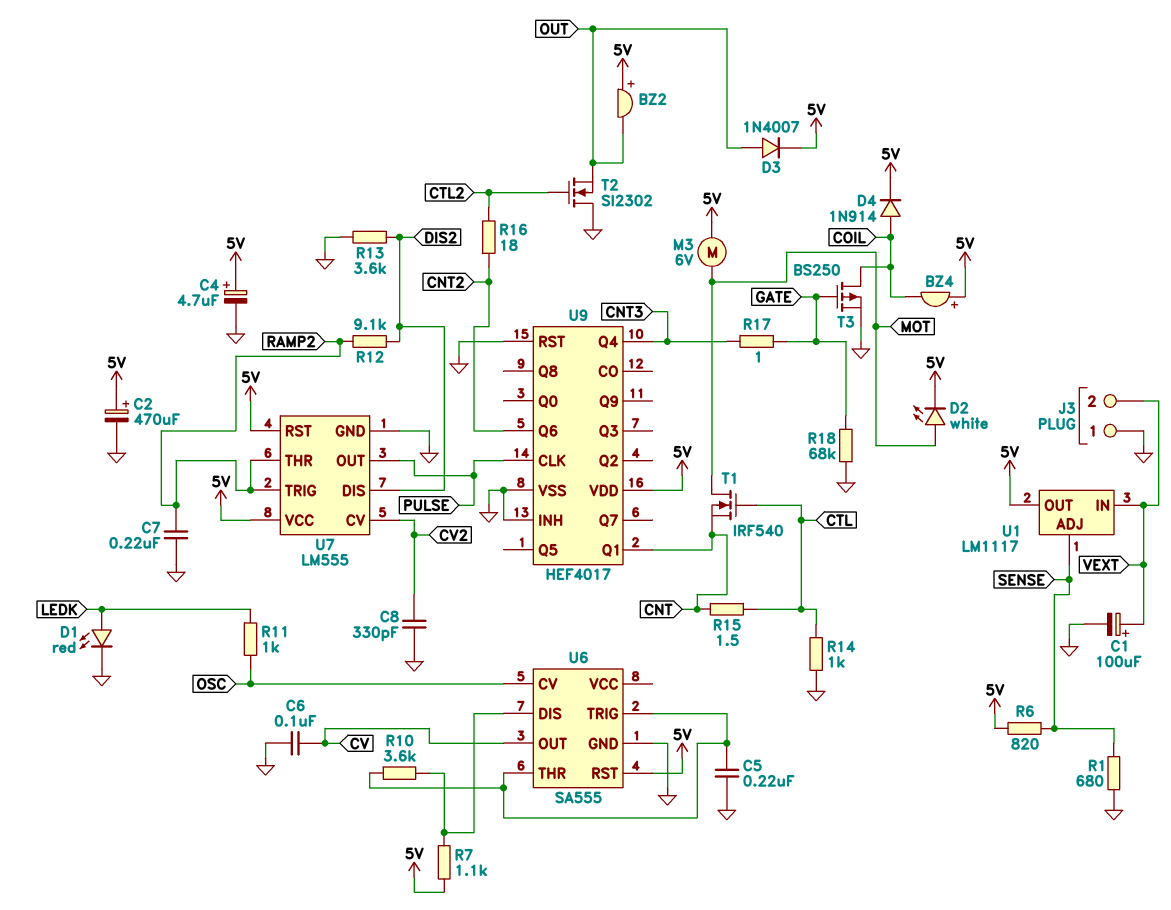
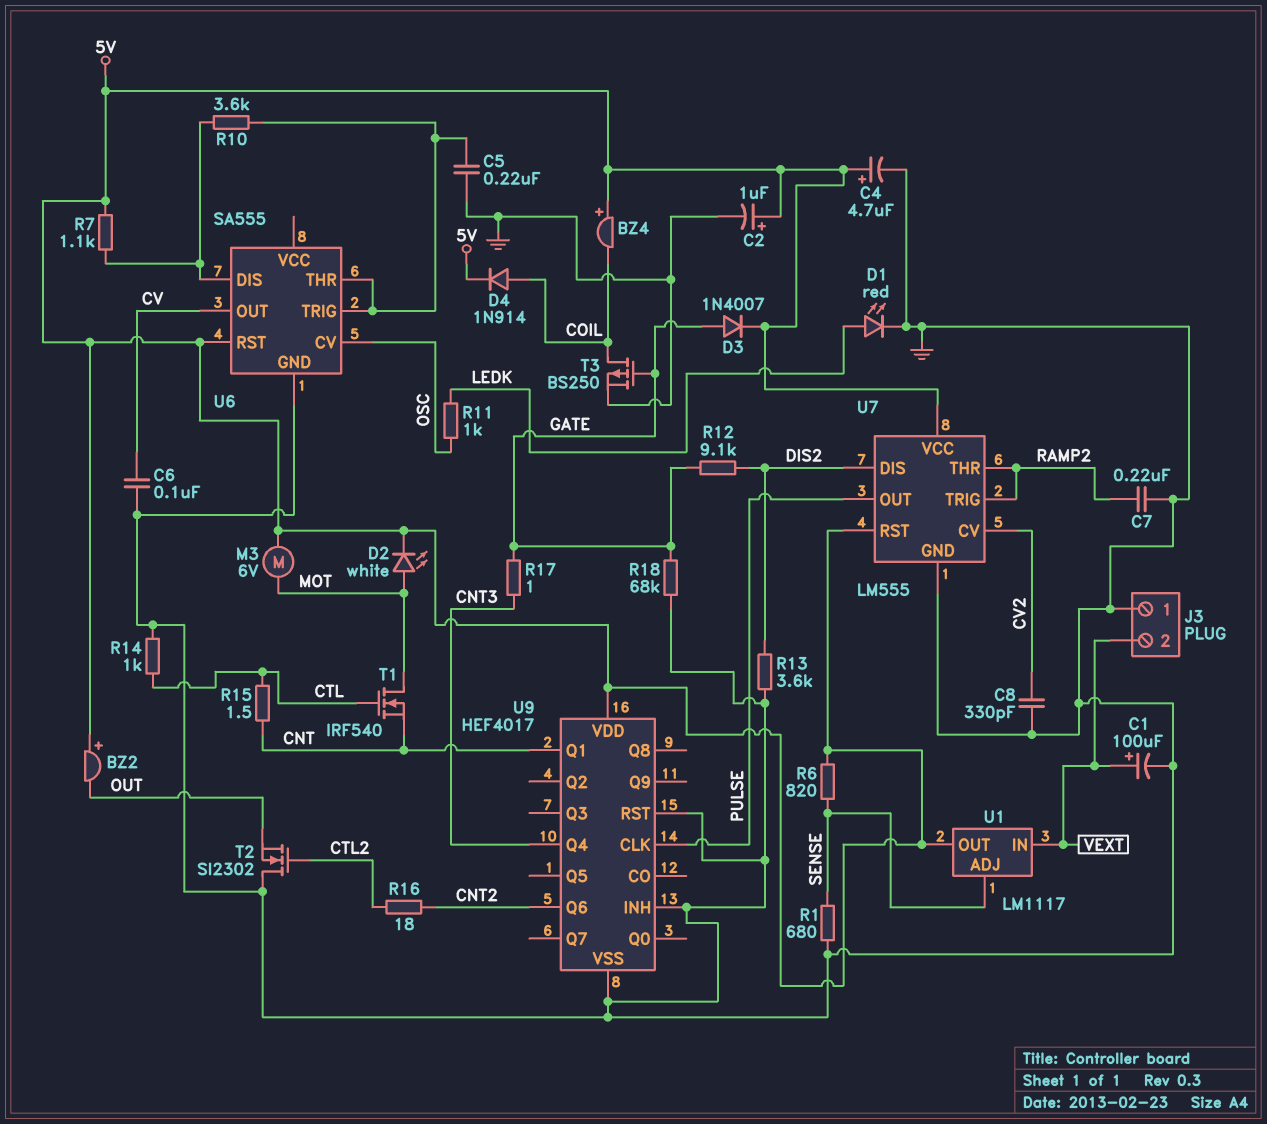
C2: 470uF (plus 5V, minus GND) -> 1uF (plus 5V, minus GND)
D3: diode 1N4007 (A OUT, K 5V) -> diode 1N4007 (A GATE, K 5V)
R12: 9.1k (DIS2, RAMP2) -> 9.1k (DIS2, GATE)

